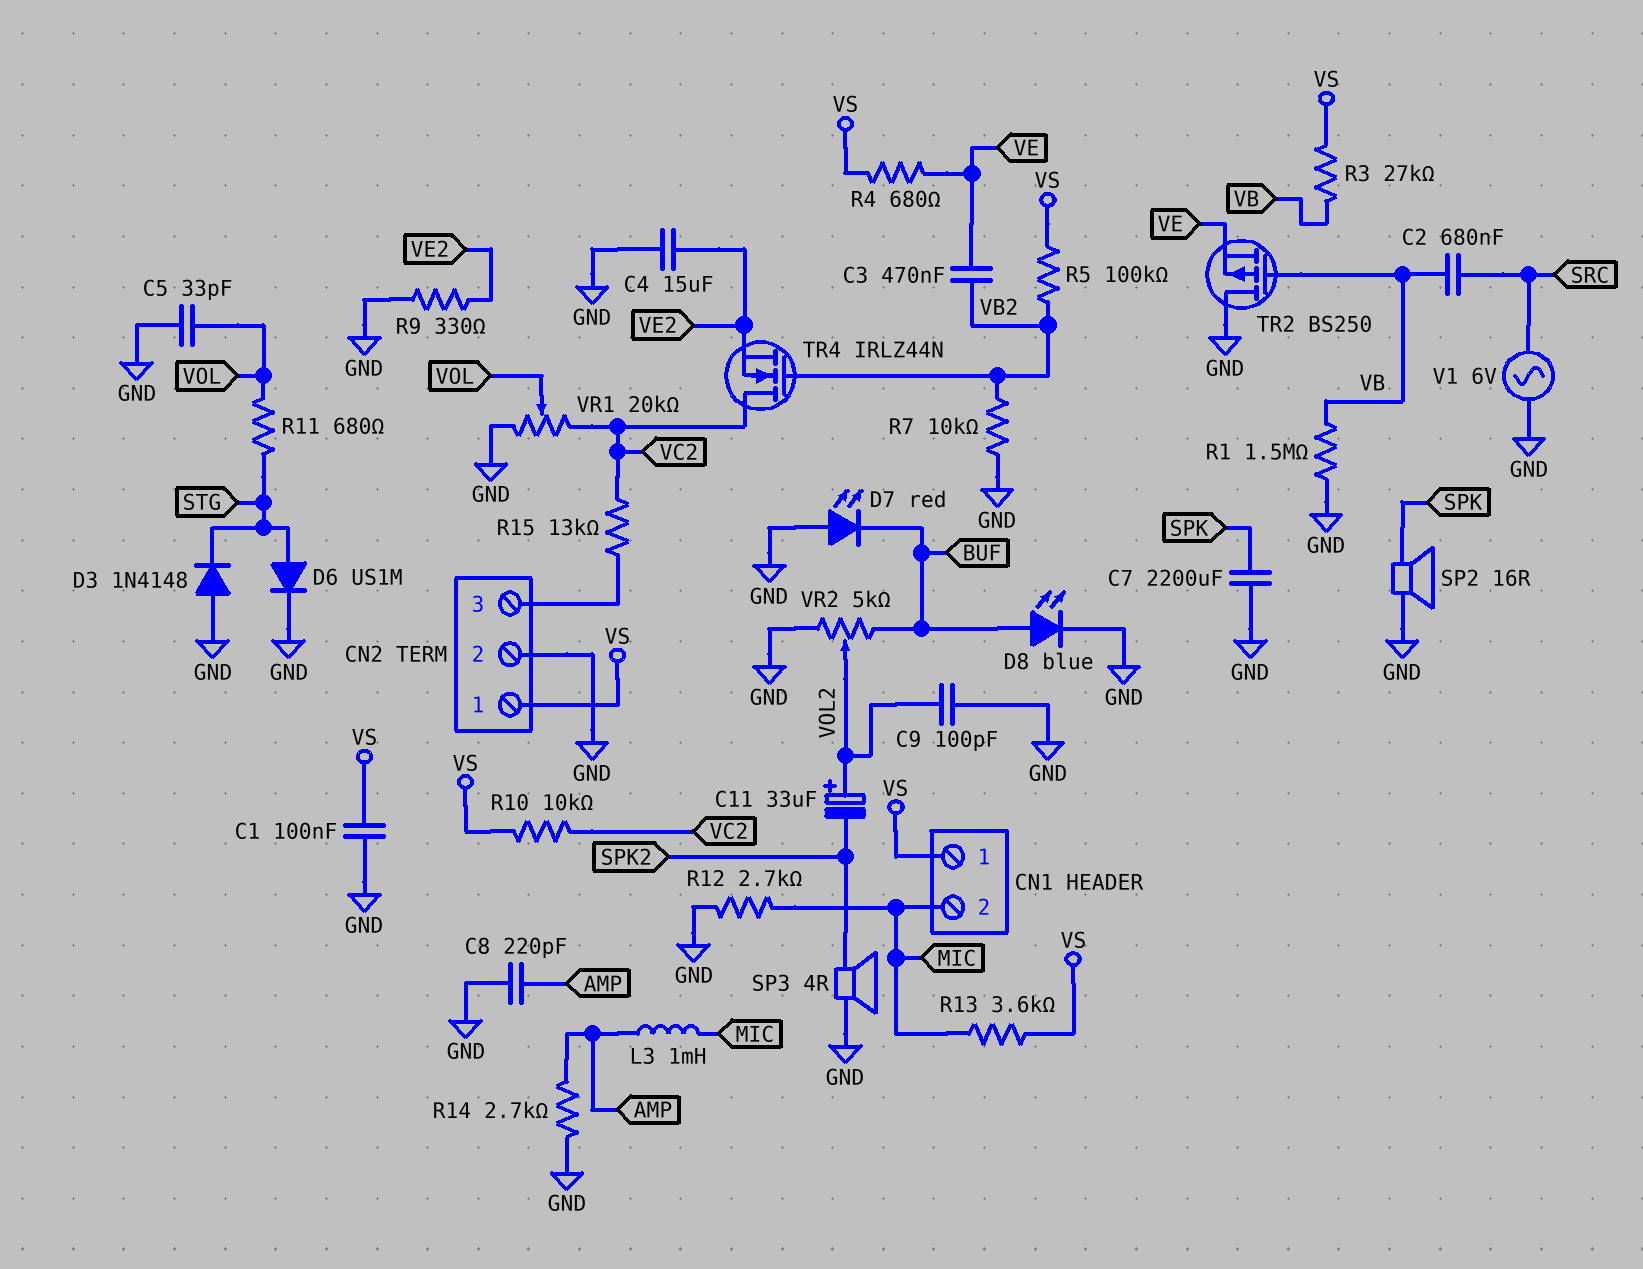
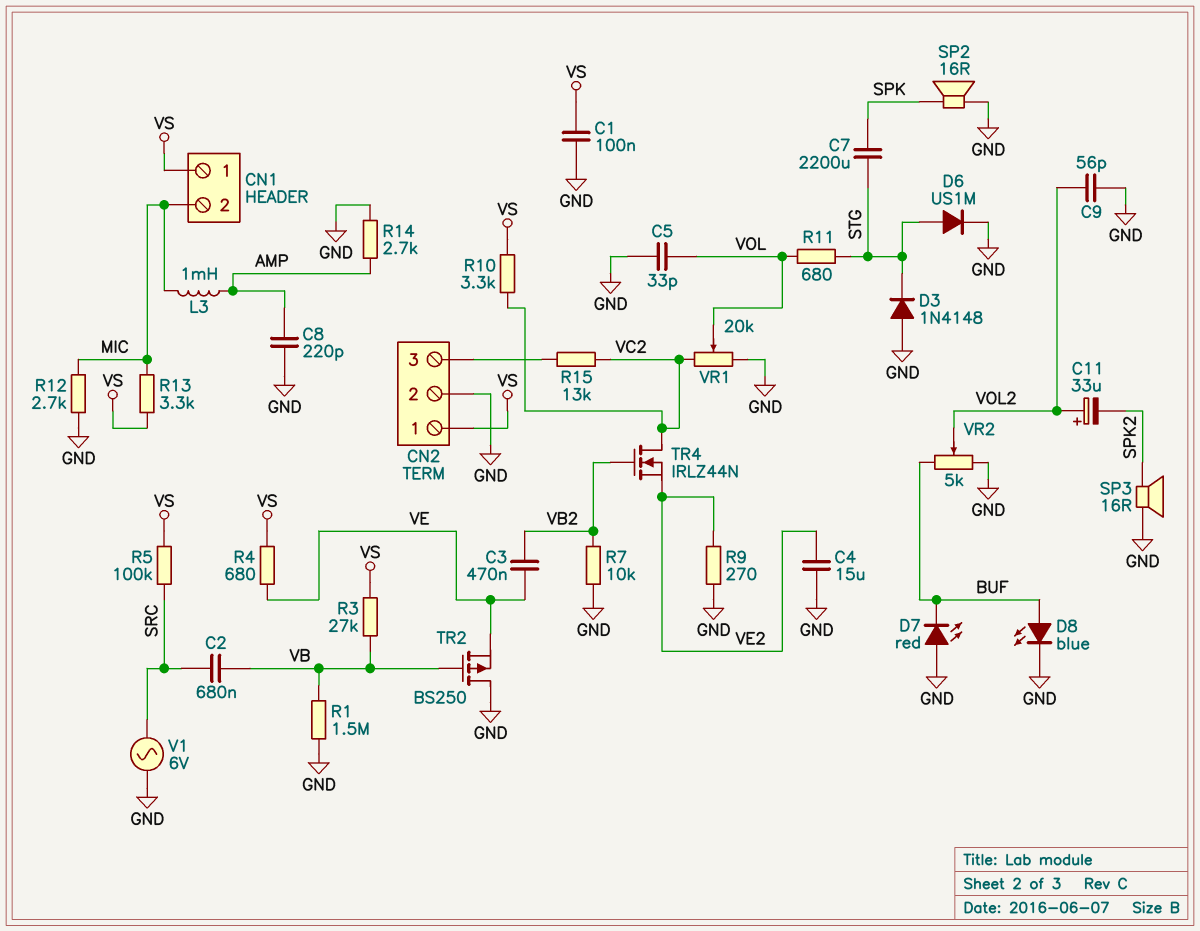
C7: 2200uF (GND, SPK) -> 2200uF (SPK, STG)
C9: 100pF (GND, VOL2) -> 56pF (GND, VOL2)
R5: 100k (VB2, VS) -> 100k (SRC, VS)
R9: 330 (GND, VE2) -> 270 (GND, VE2)
R10: 10k (VC2, VS) -> 3.3k (VC2, VS)
R13: 3.6k (MIC, VS) -> 3.3k (MIC, VS)
SP3: speaker 4R (GND, SPK2) -> speaker 16R (GND, SPK2)

